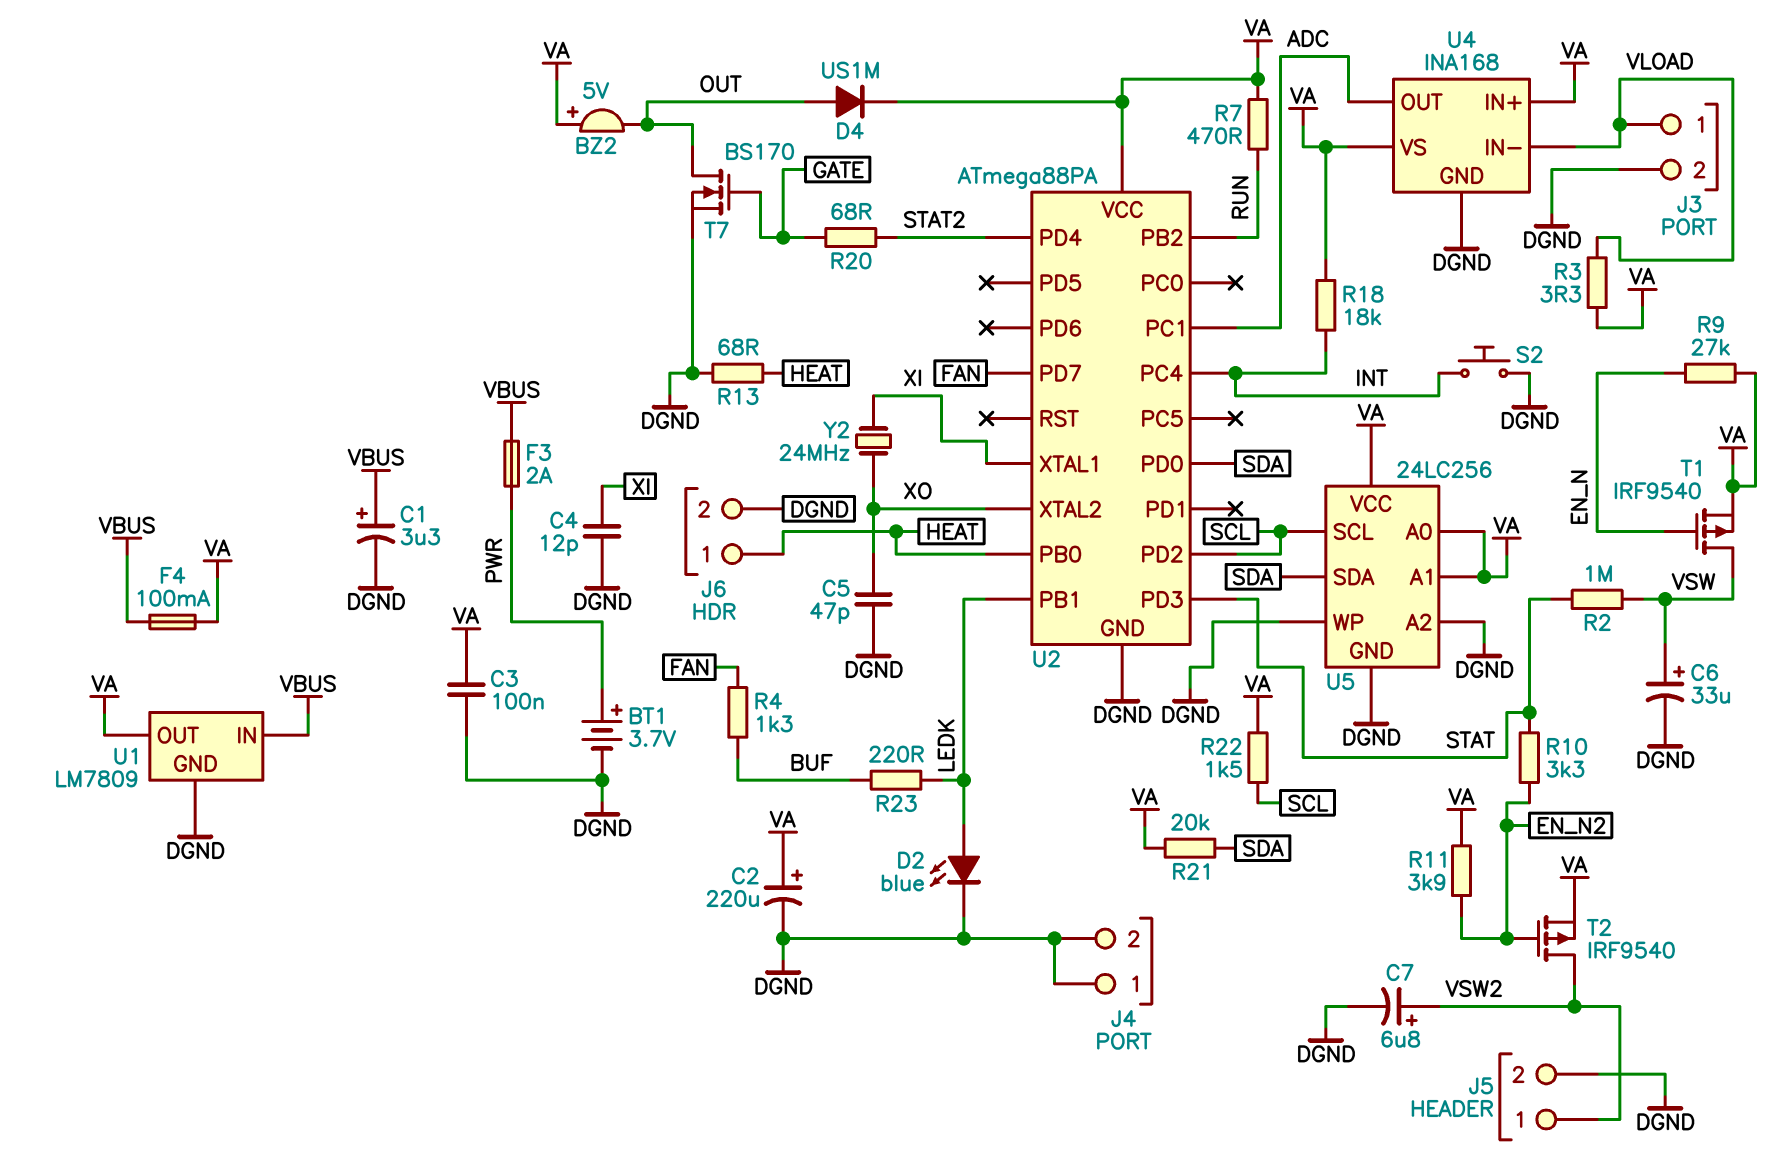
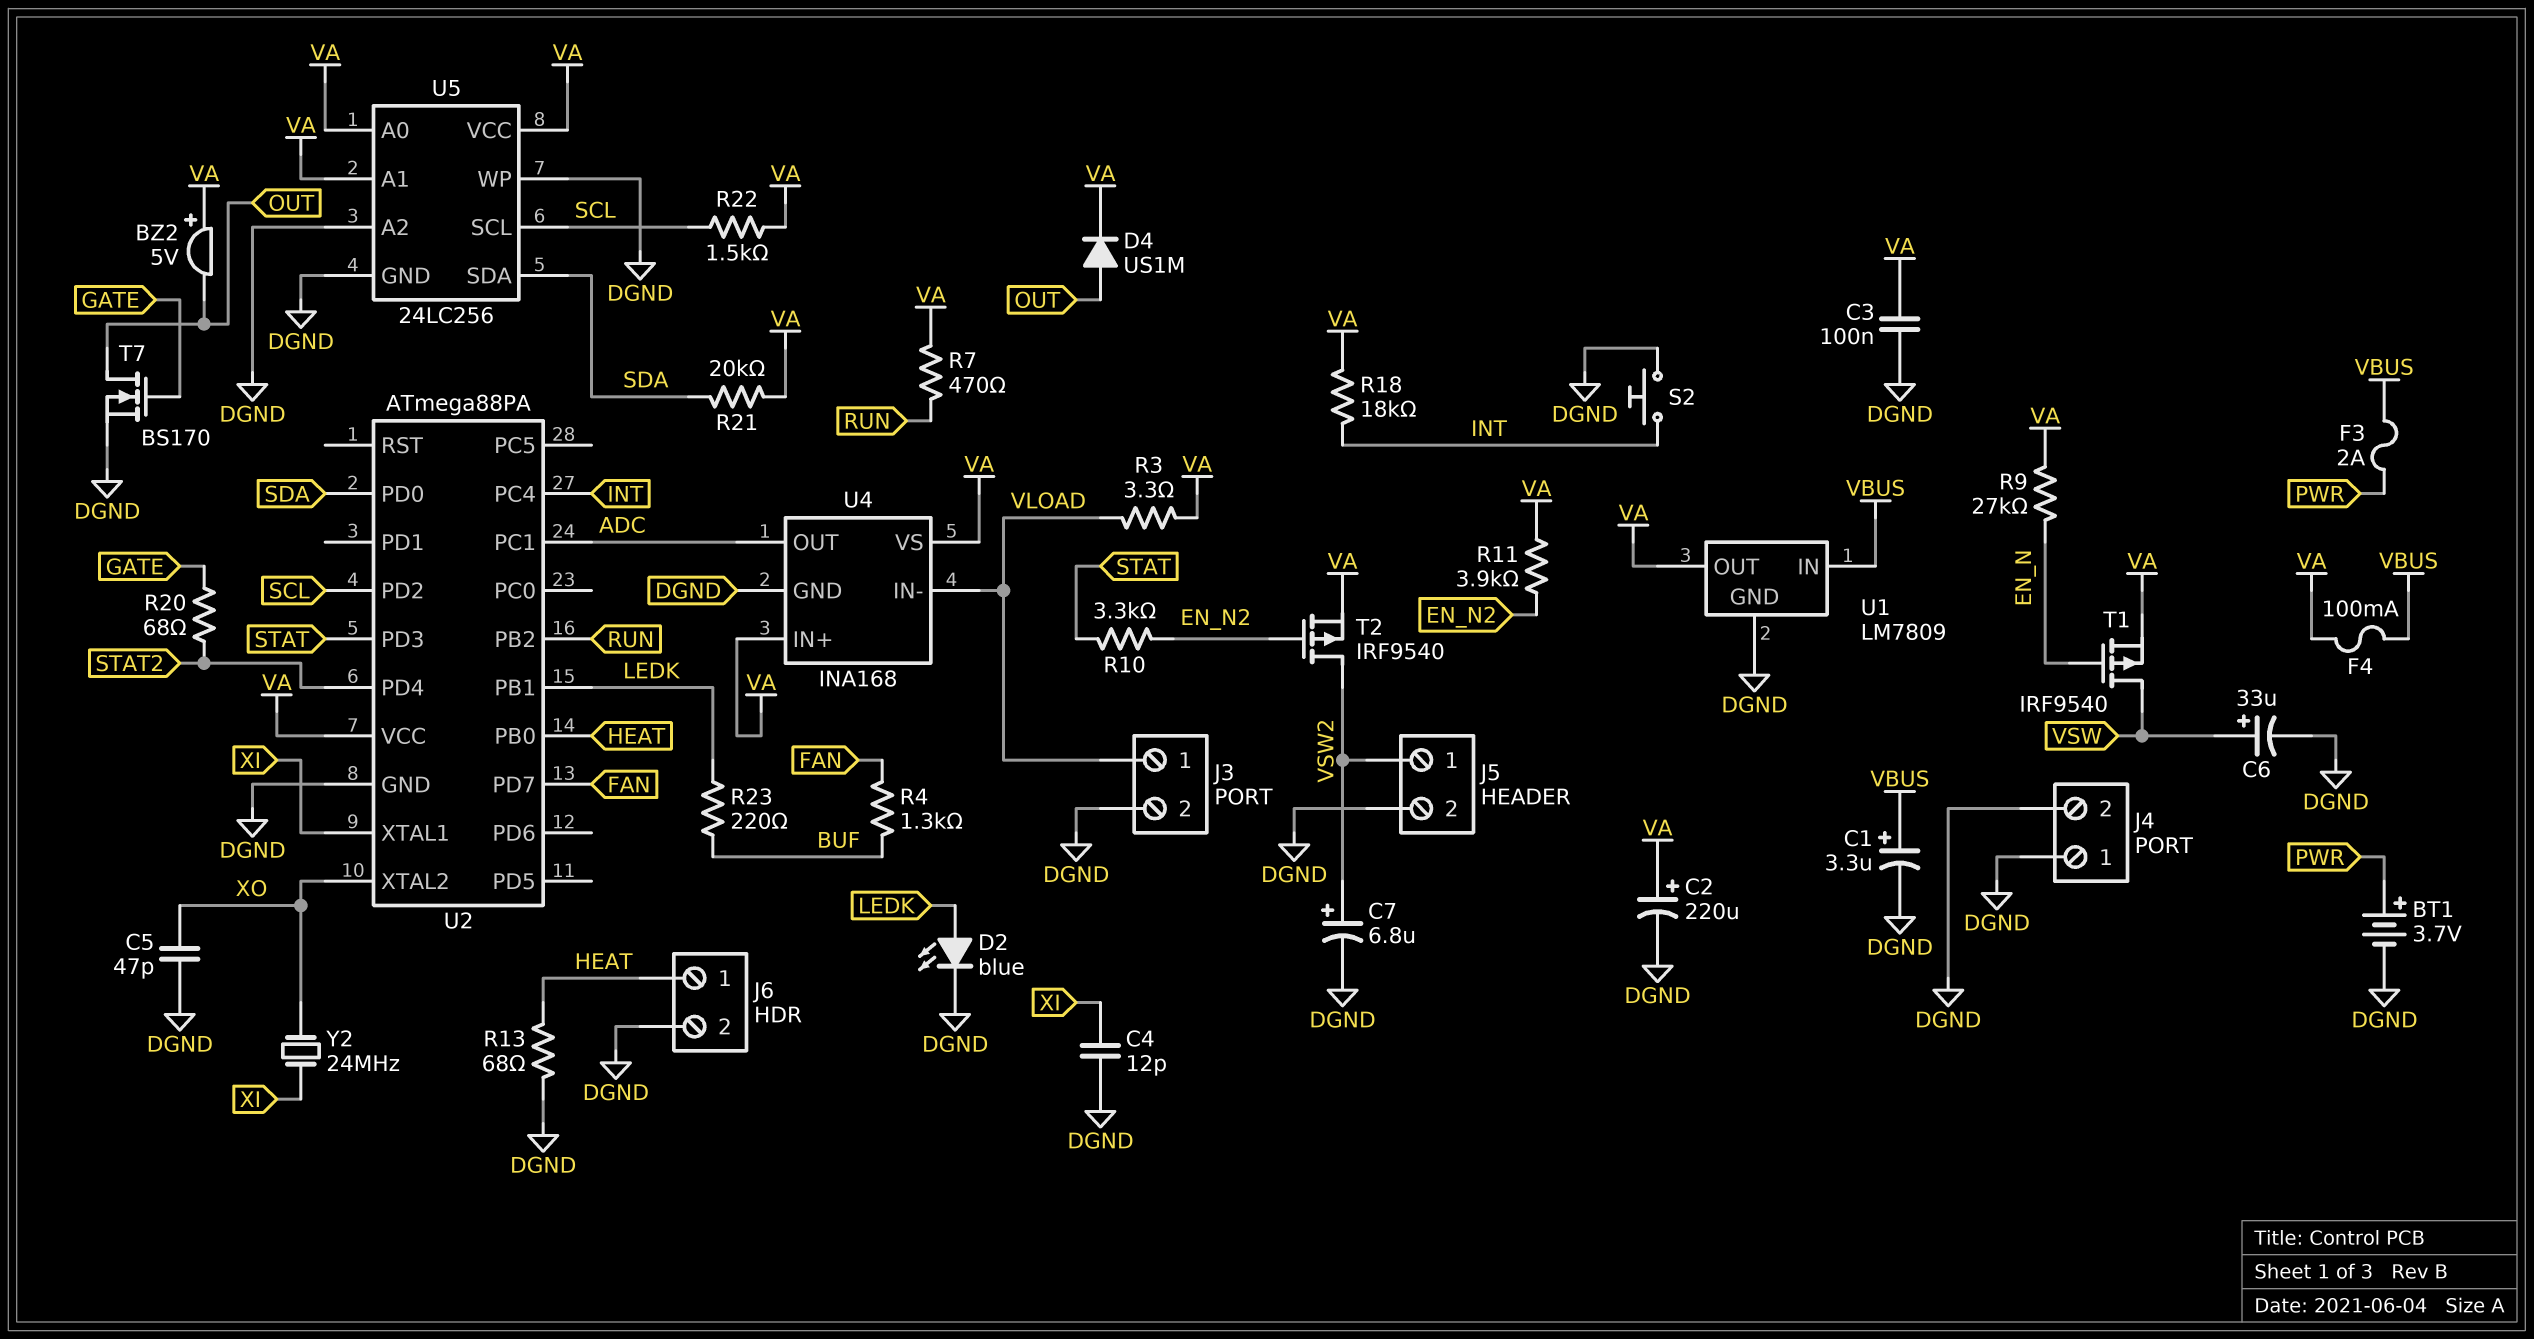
R2: 1M (STAT, VSW) -> none

